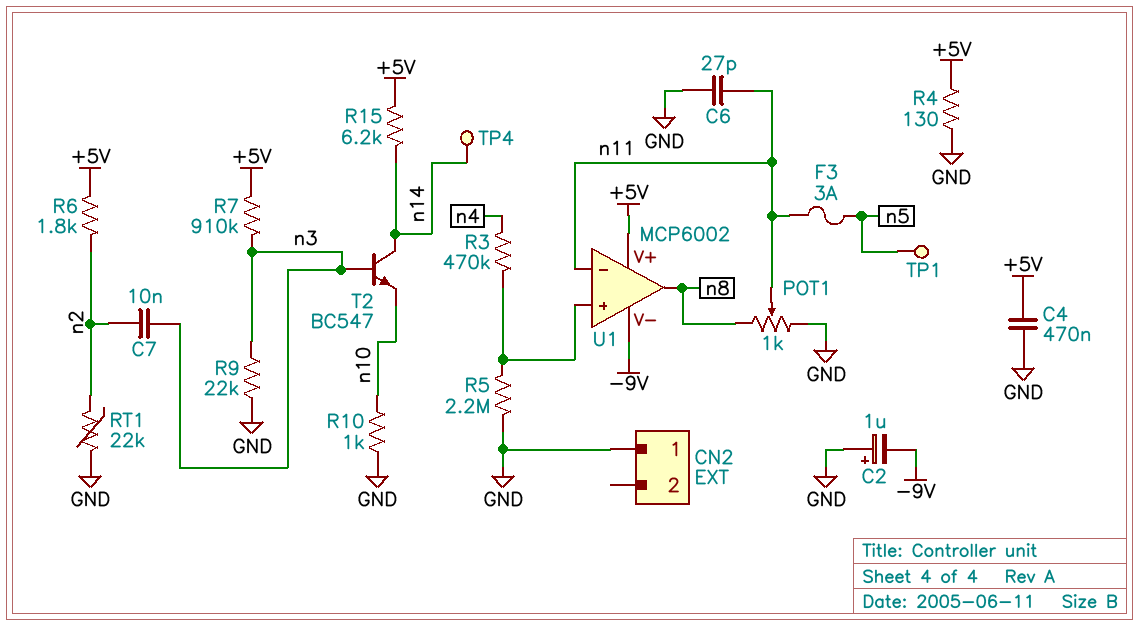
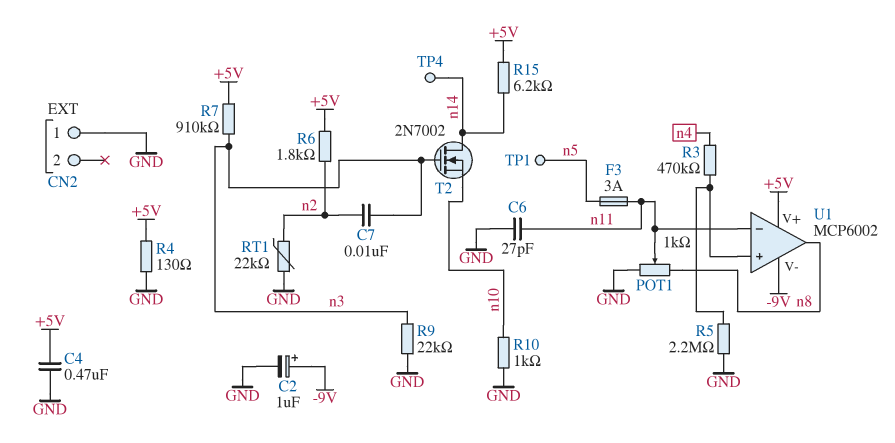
C2: 1uF (plus GND, minus -9V) -> 1uF (plus -9V, minus GND)
T2: NPN BC547 (B n3, C n14, E n10) -> NMOS 2N7002 (G n3, D n14, S n10)

